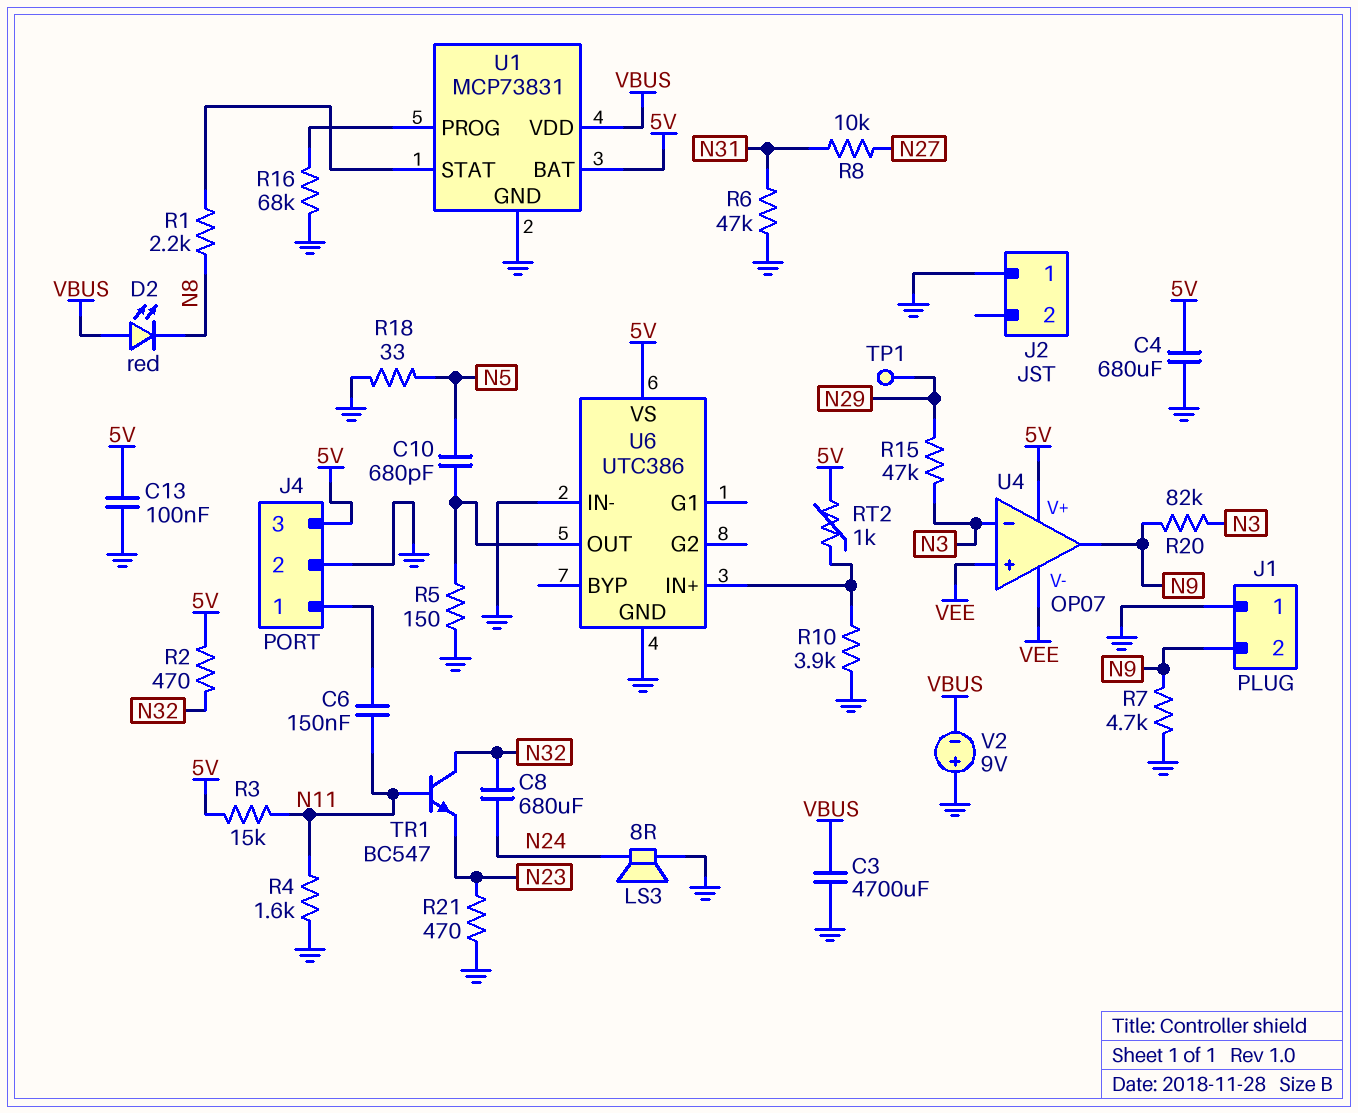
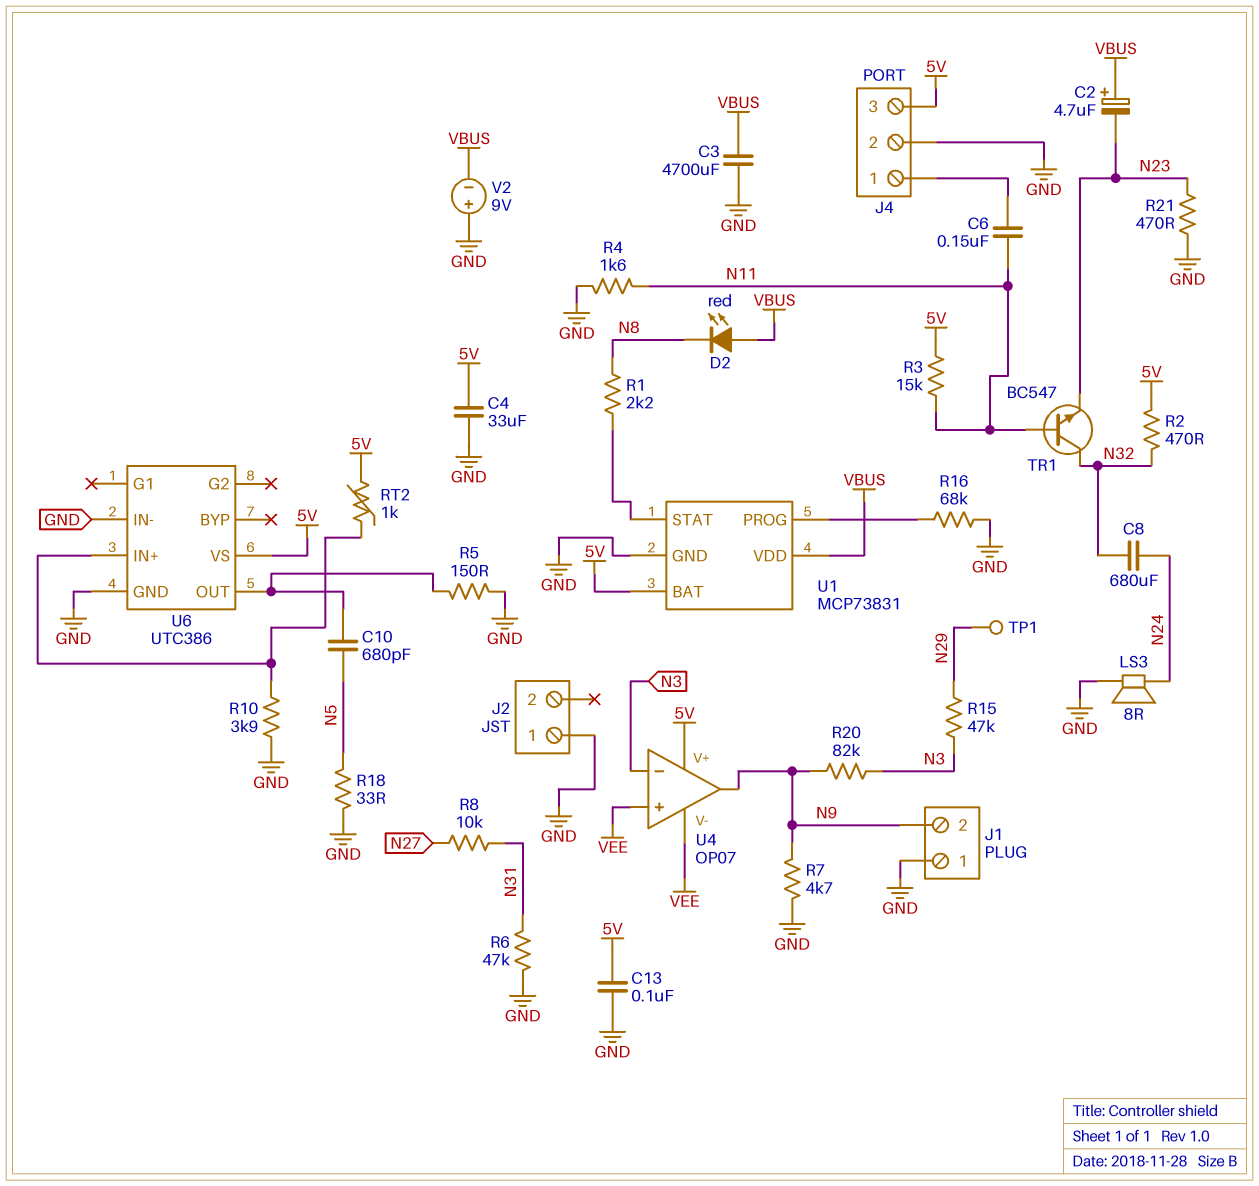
C2: none -> 4.7uF (plus VBUS, minus N23)
C4: 680uF (5V, GND) -> 33uF (5V, GND)

